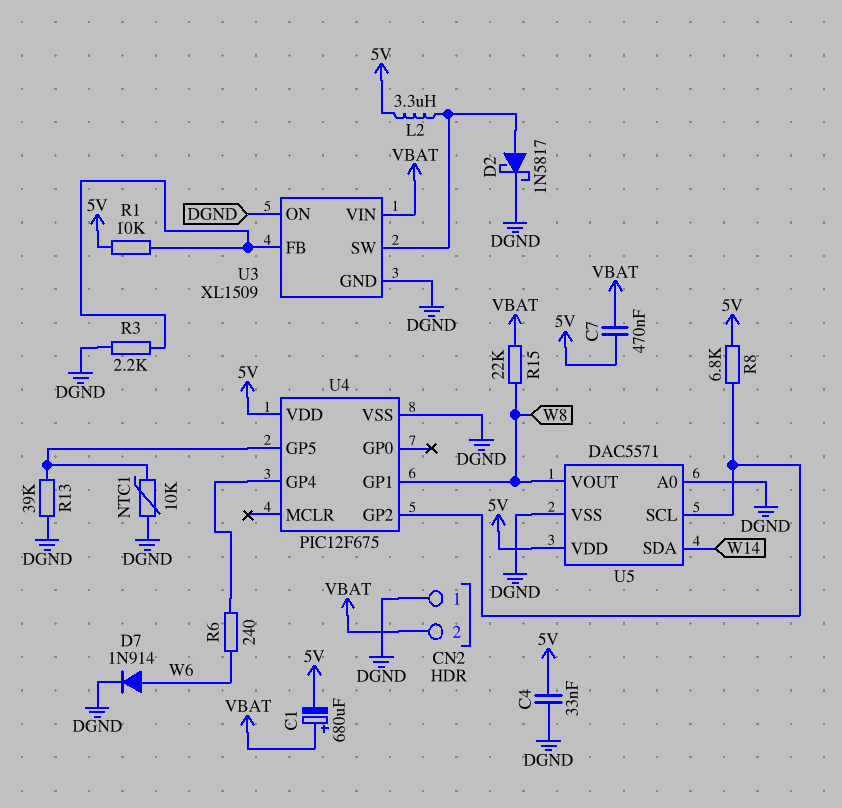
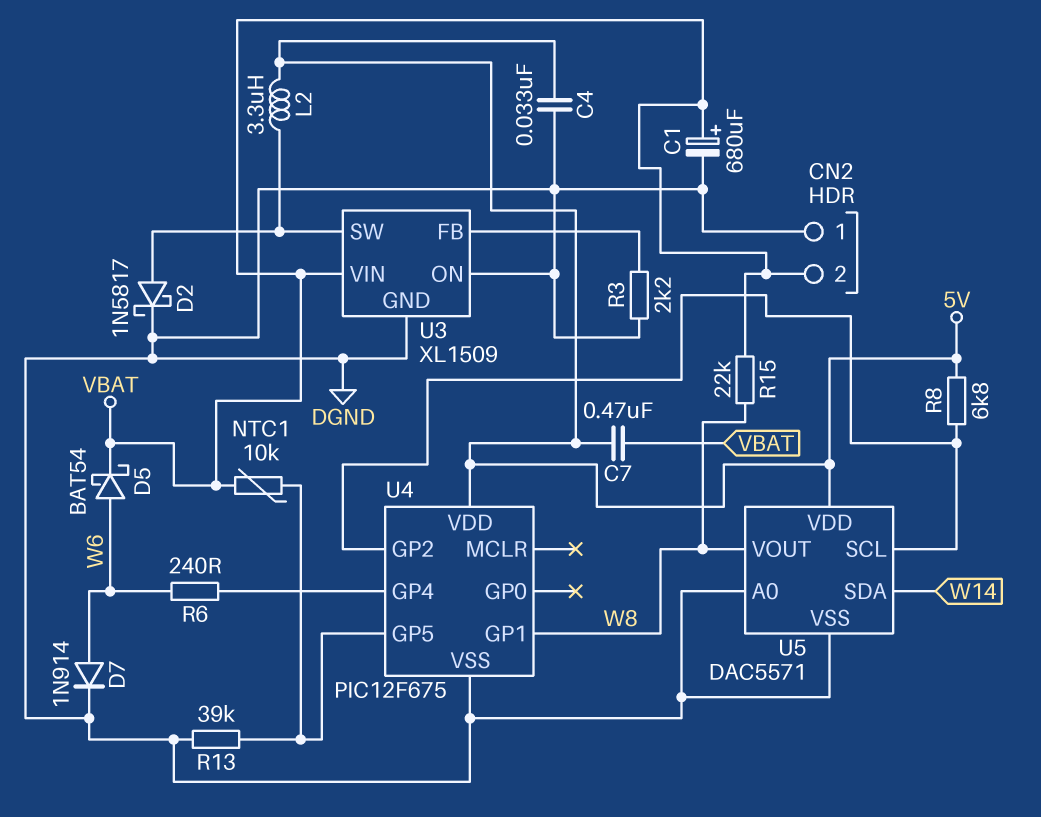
C1: 680uF (plus VBAT, minus 5V) -> 680uF (plus VBAT, minus DGND)
D5: none -> schottky BAT54 (A W6, K VBAT)
NTC1: 10k (DGND, U4/GP5) -> 10k (U4/GP5, VBAT)
R1: 10k (5V, U3/FB) -> none

